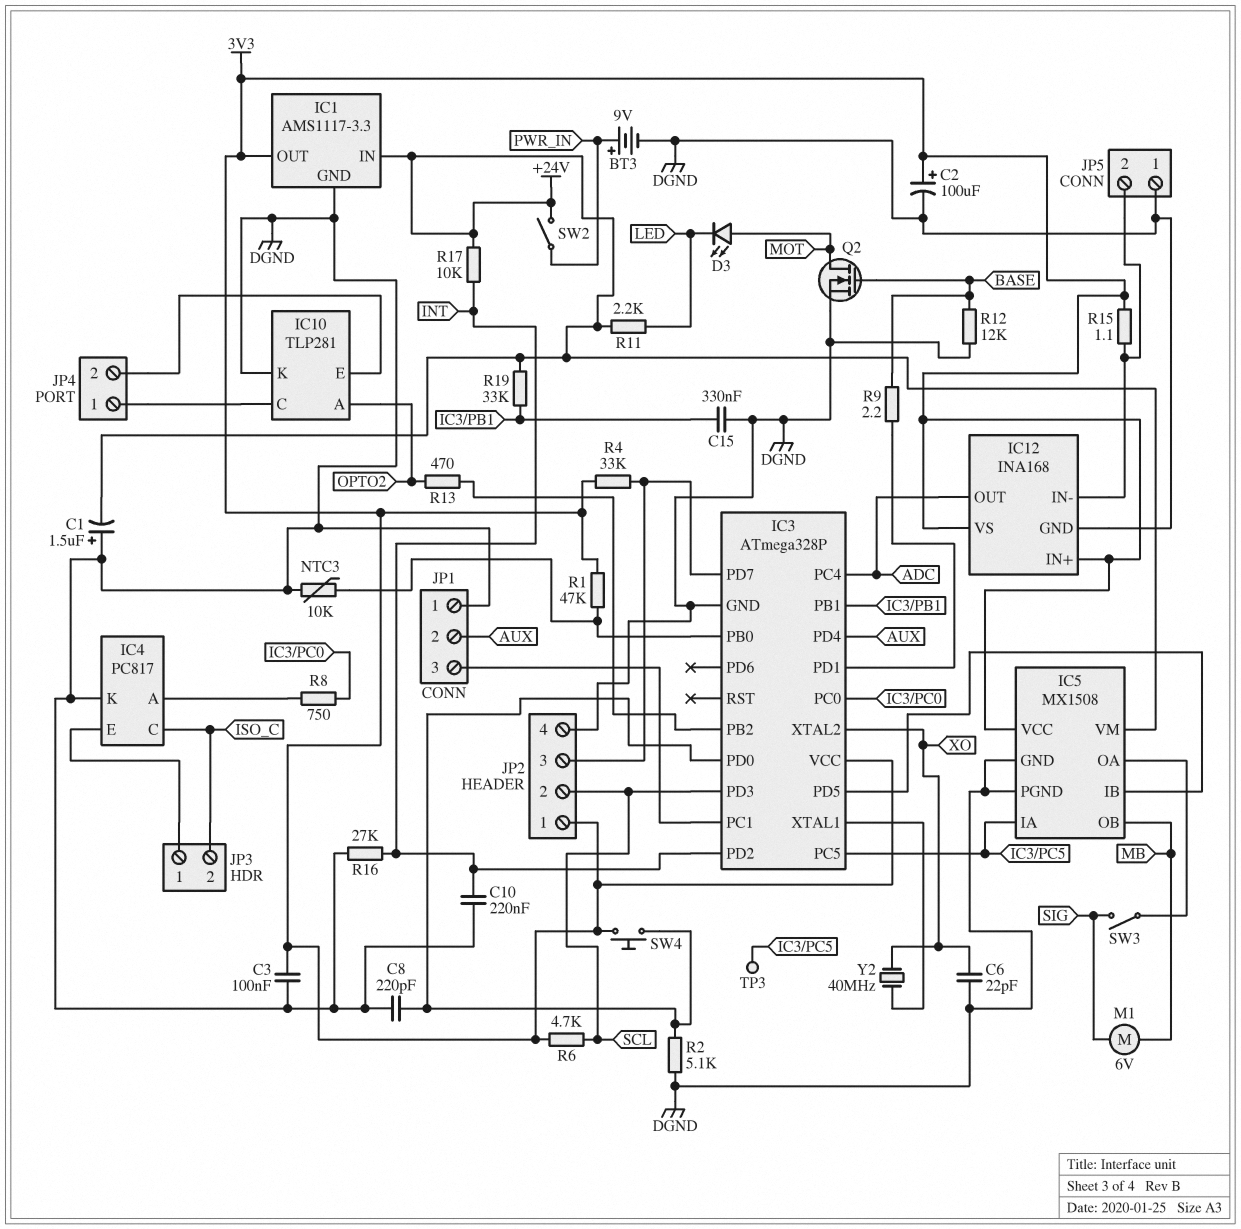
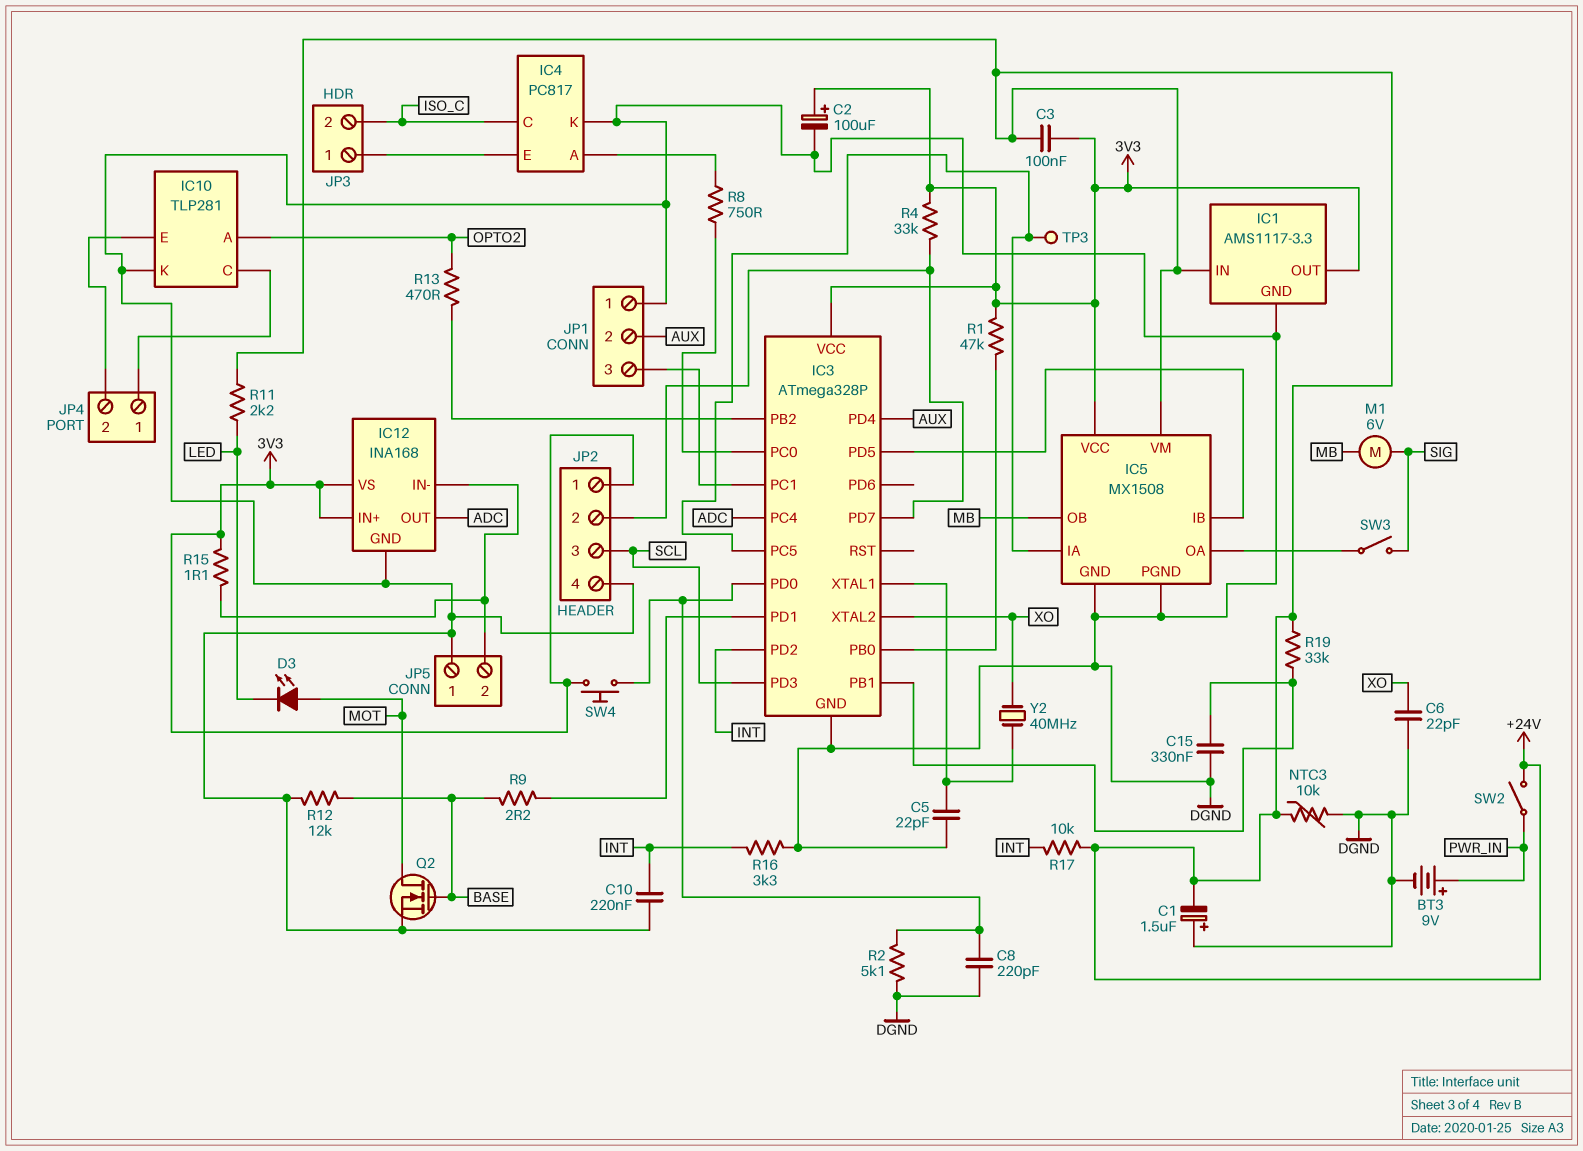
C3: 100nF (3V3, DGND) -> 100nF (+24V, 3V3)
C5: none -> 22pF (DGND, IC3/XTAL1)
JP2 pin 2: SCL -> IC3/PD7
JP2 pin 3: IC3/PD7 -> SCL
NTC3: 10k (DGND, IC3/PB0) -> 10k (+24V, DGND)
R6: 4.7k (3V3, SCL) -> none
R16: 27k (DGND, INT) -> 3.3k (DGND, INT)

